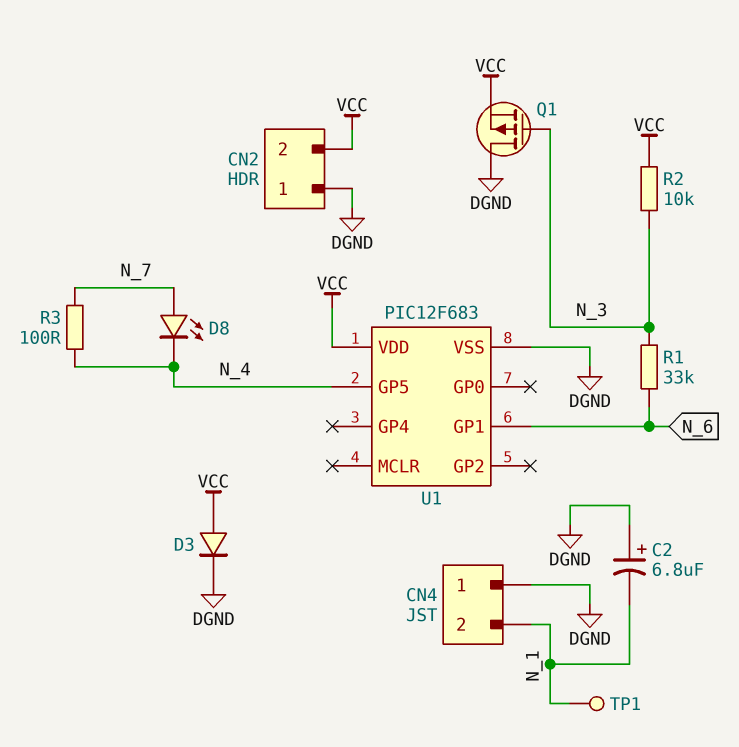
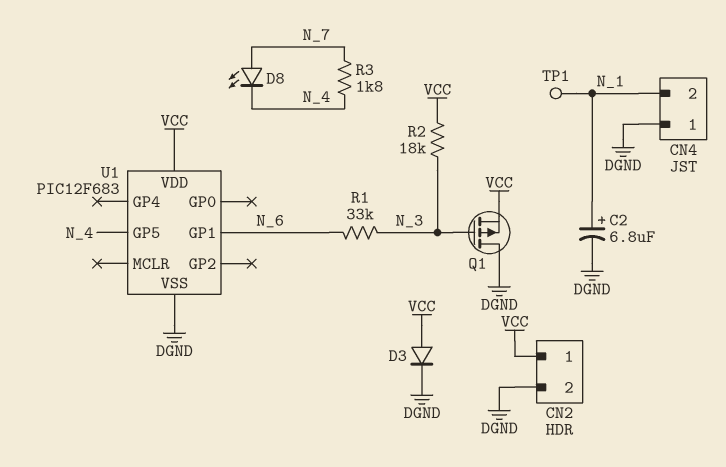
C2: 6.8uF (plus DGND, minus N_1) -> 6.8uF (plus N_1, minus DGND)
CN2 pin 1: DGND -> VCC
CN2 pin 2: VCC -> DGND
R2: 10k (N_3, VCC) -> 18k (N_3, VCC)
R3: 100 (N_4, N_7) -> 1.8k (N_4, N_7)

